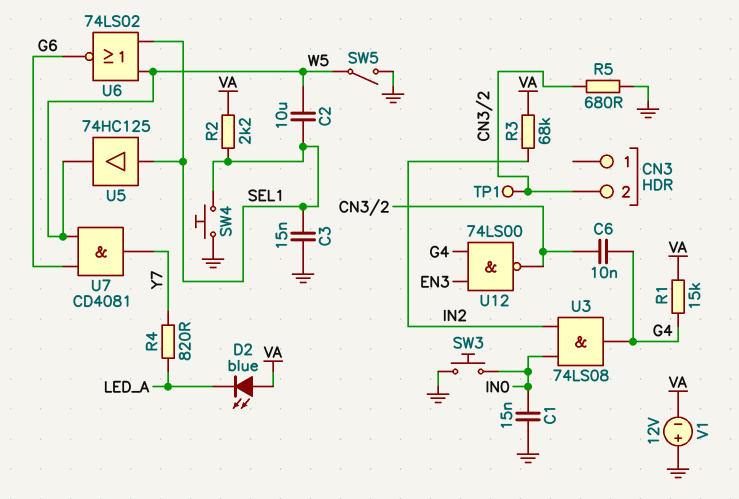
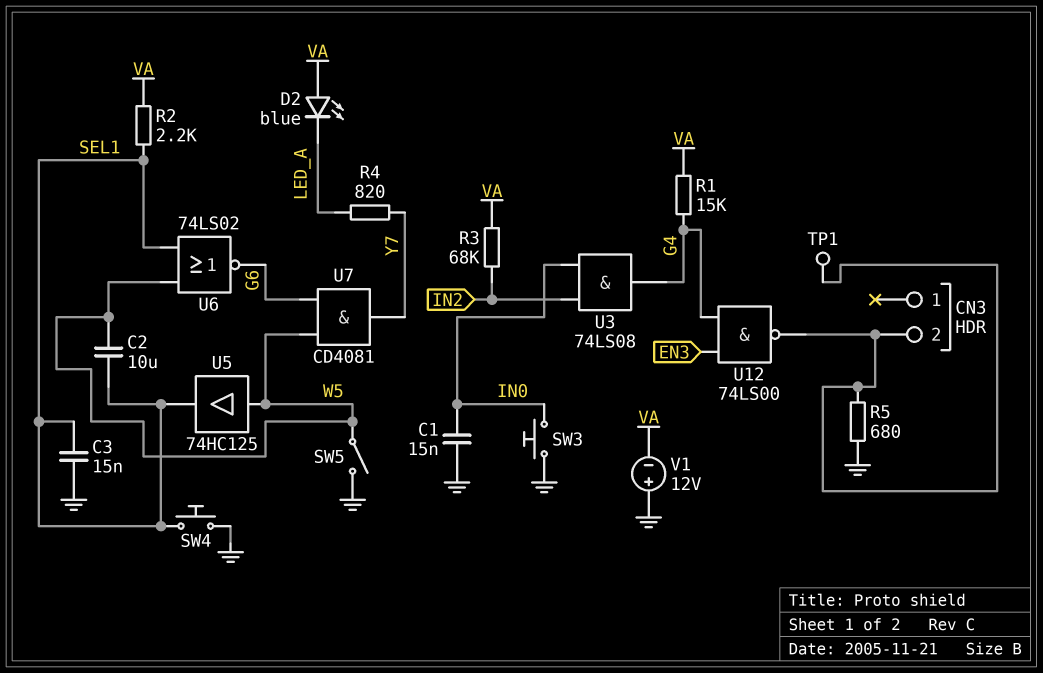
C6: 10nF (CN3/2, G4) -> none
U5: buffer 74HC125 (in SEL1, out W5) -> buffer 74HC125 (in W5, out SEL1)

